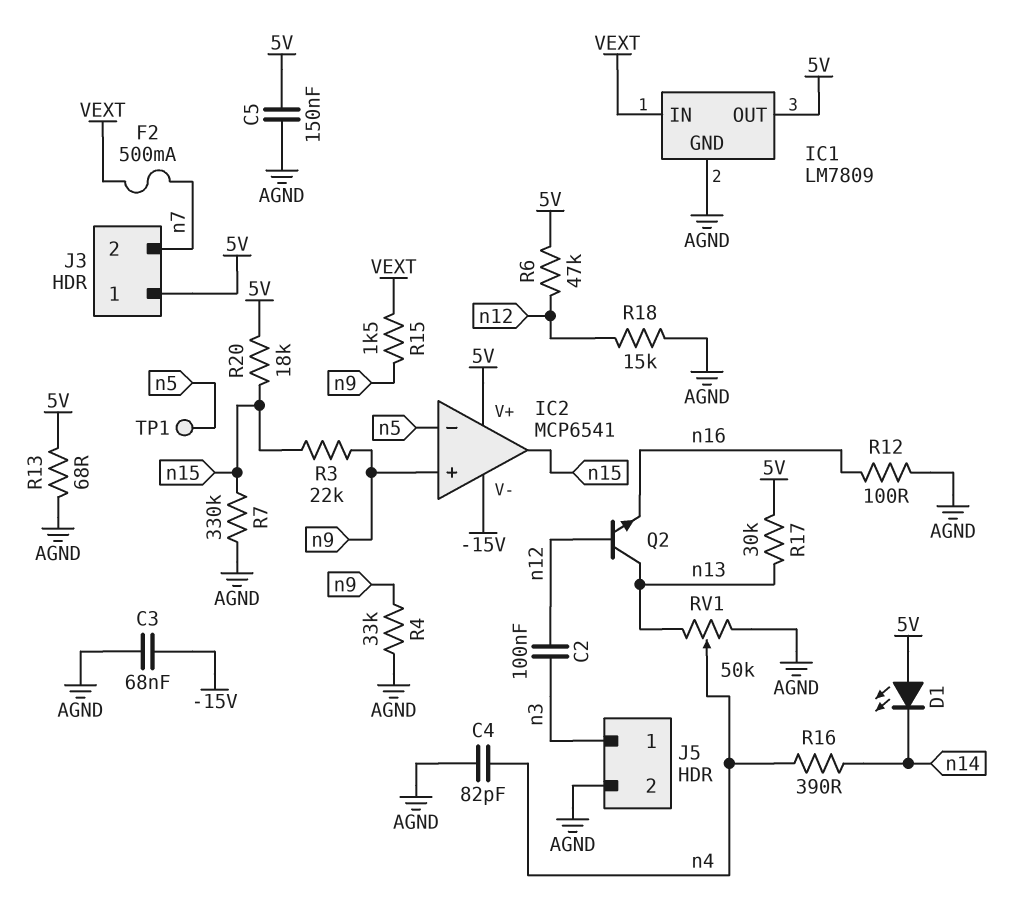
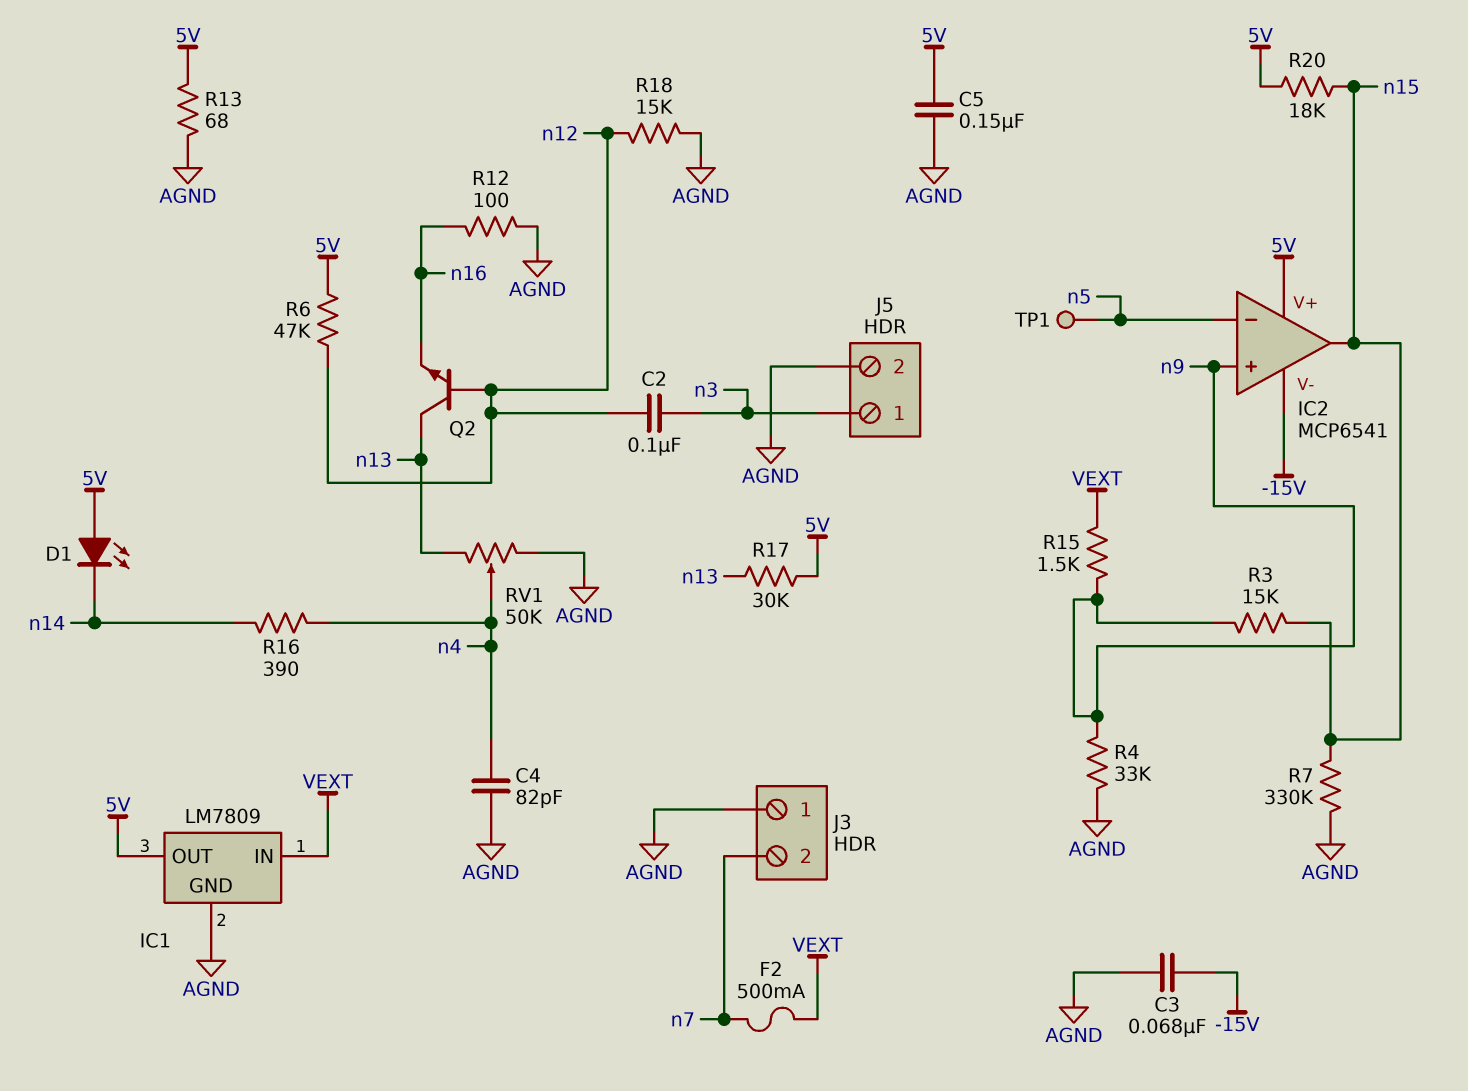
J3 pin 1: 5V -> AGND
R3: 22k (n9, n15) -> 15k (n9, n15)

